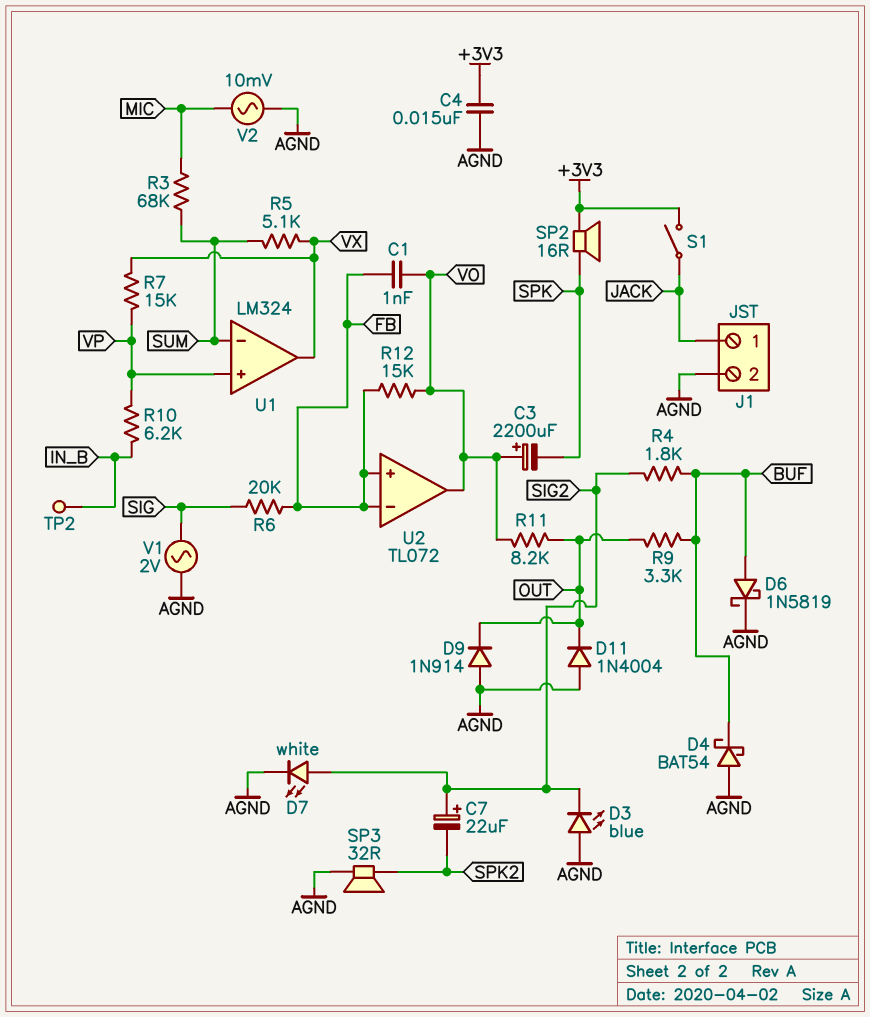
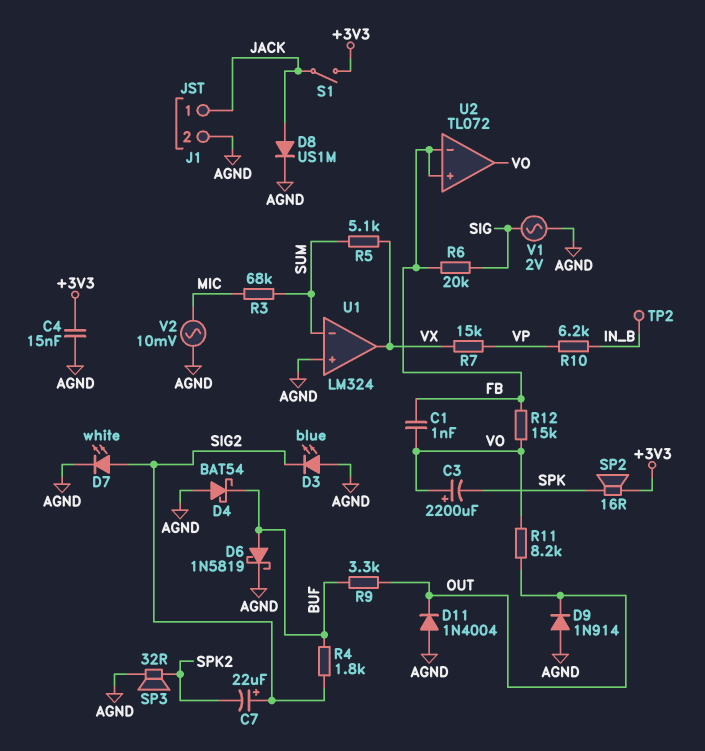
D8: none -> diode US1M (A JACK, K AGND)
U1 pin in+: VP -> AGND

